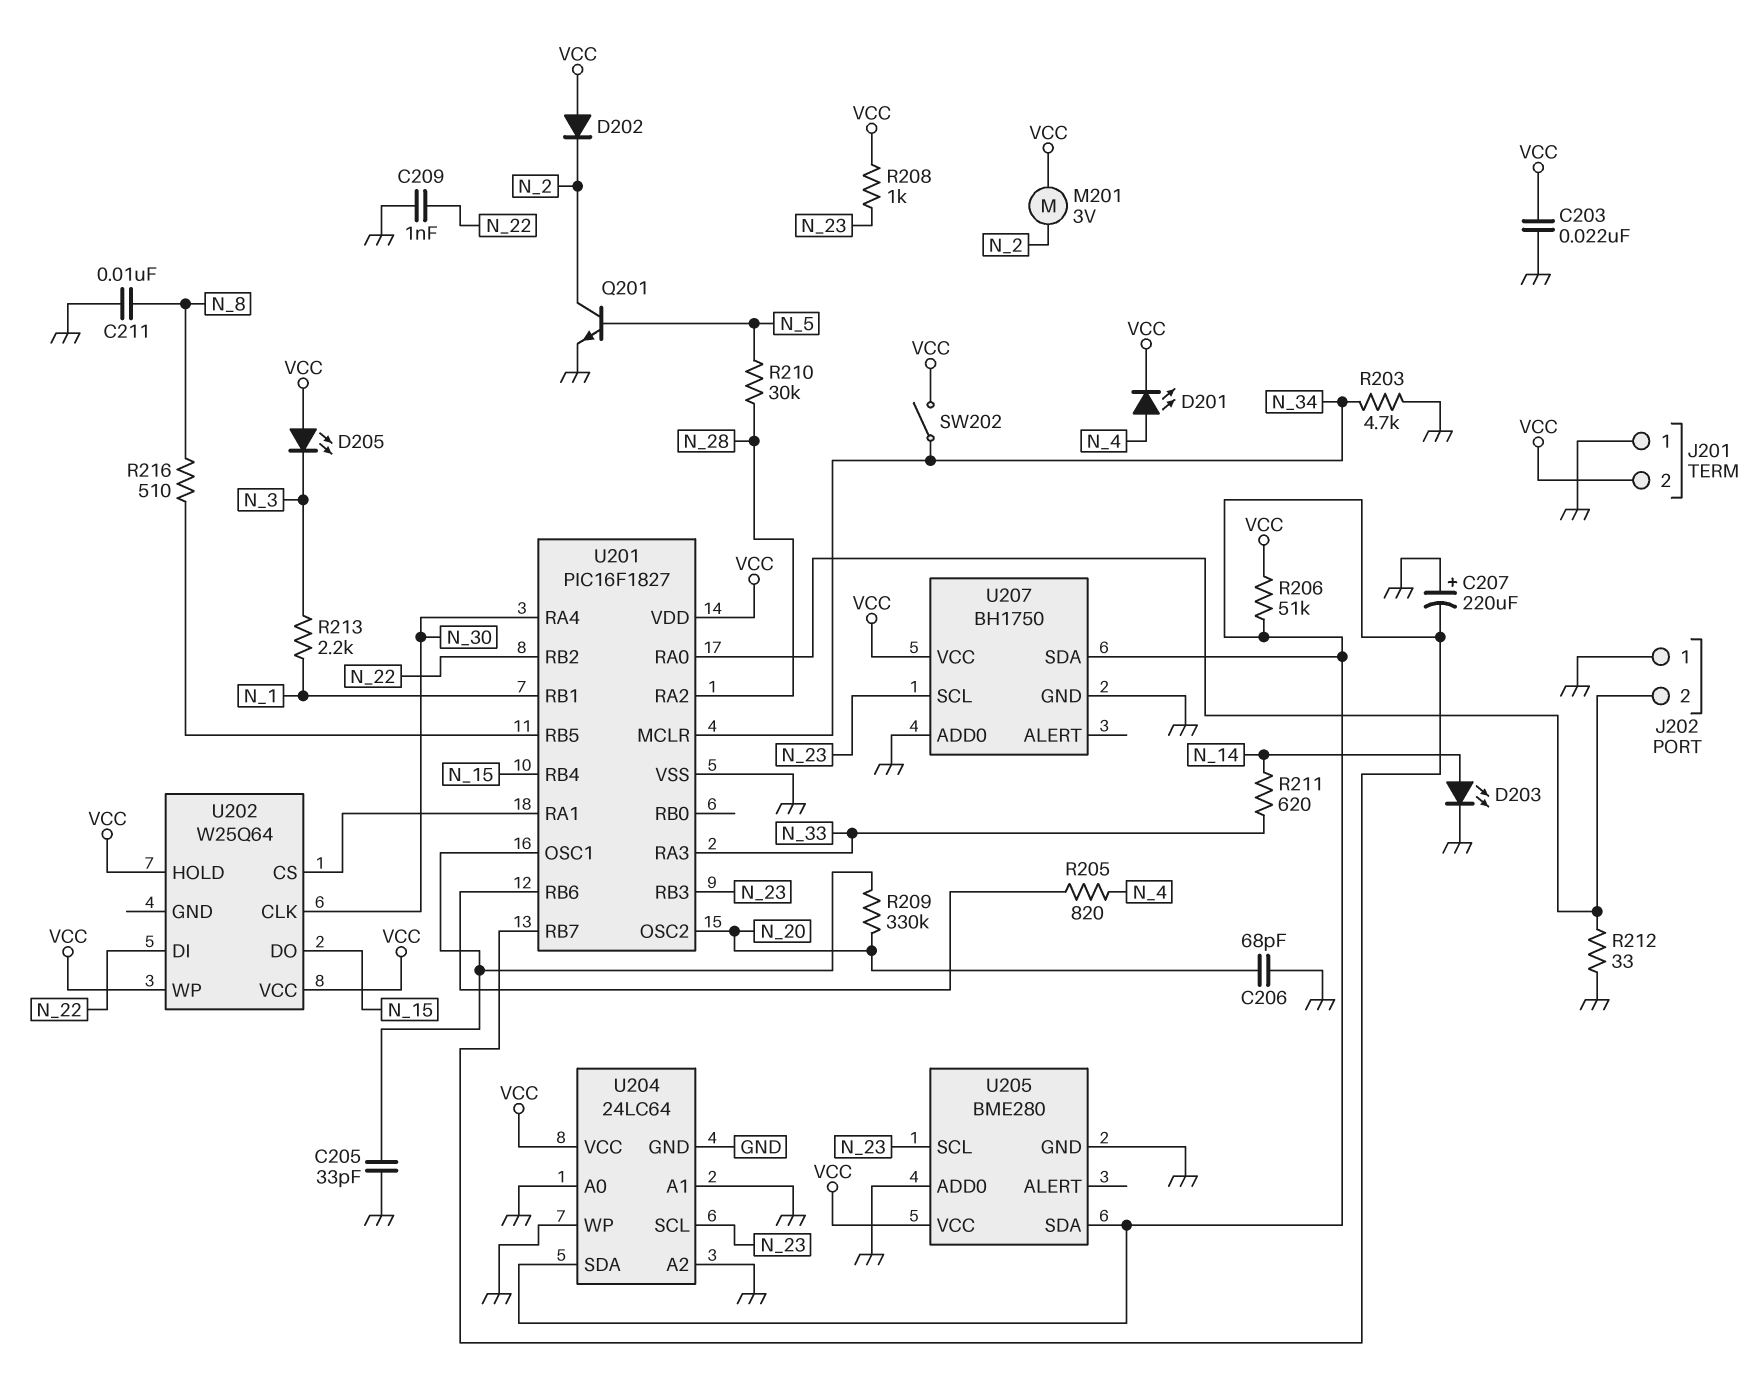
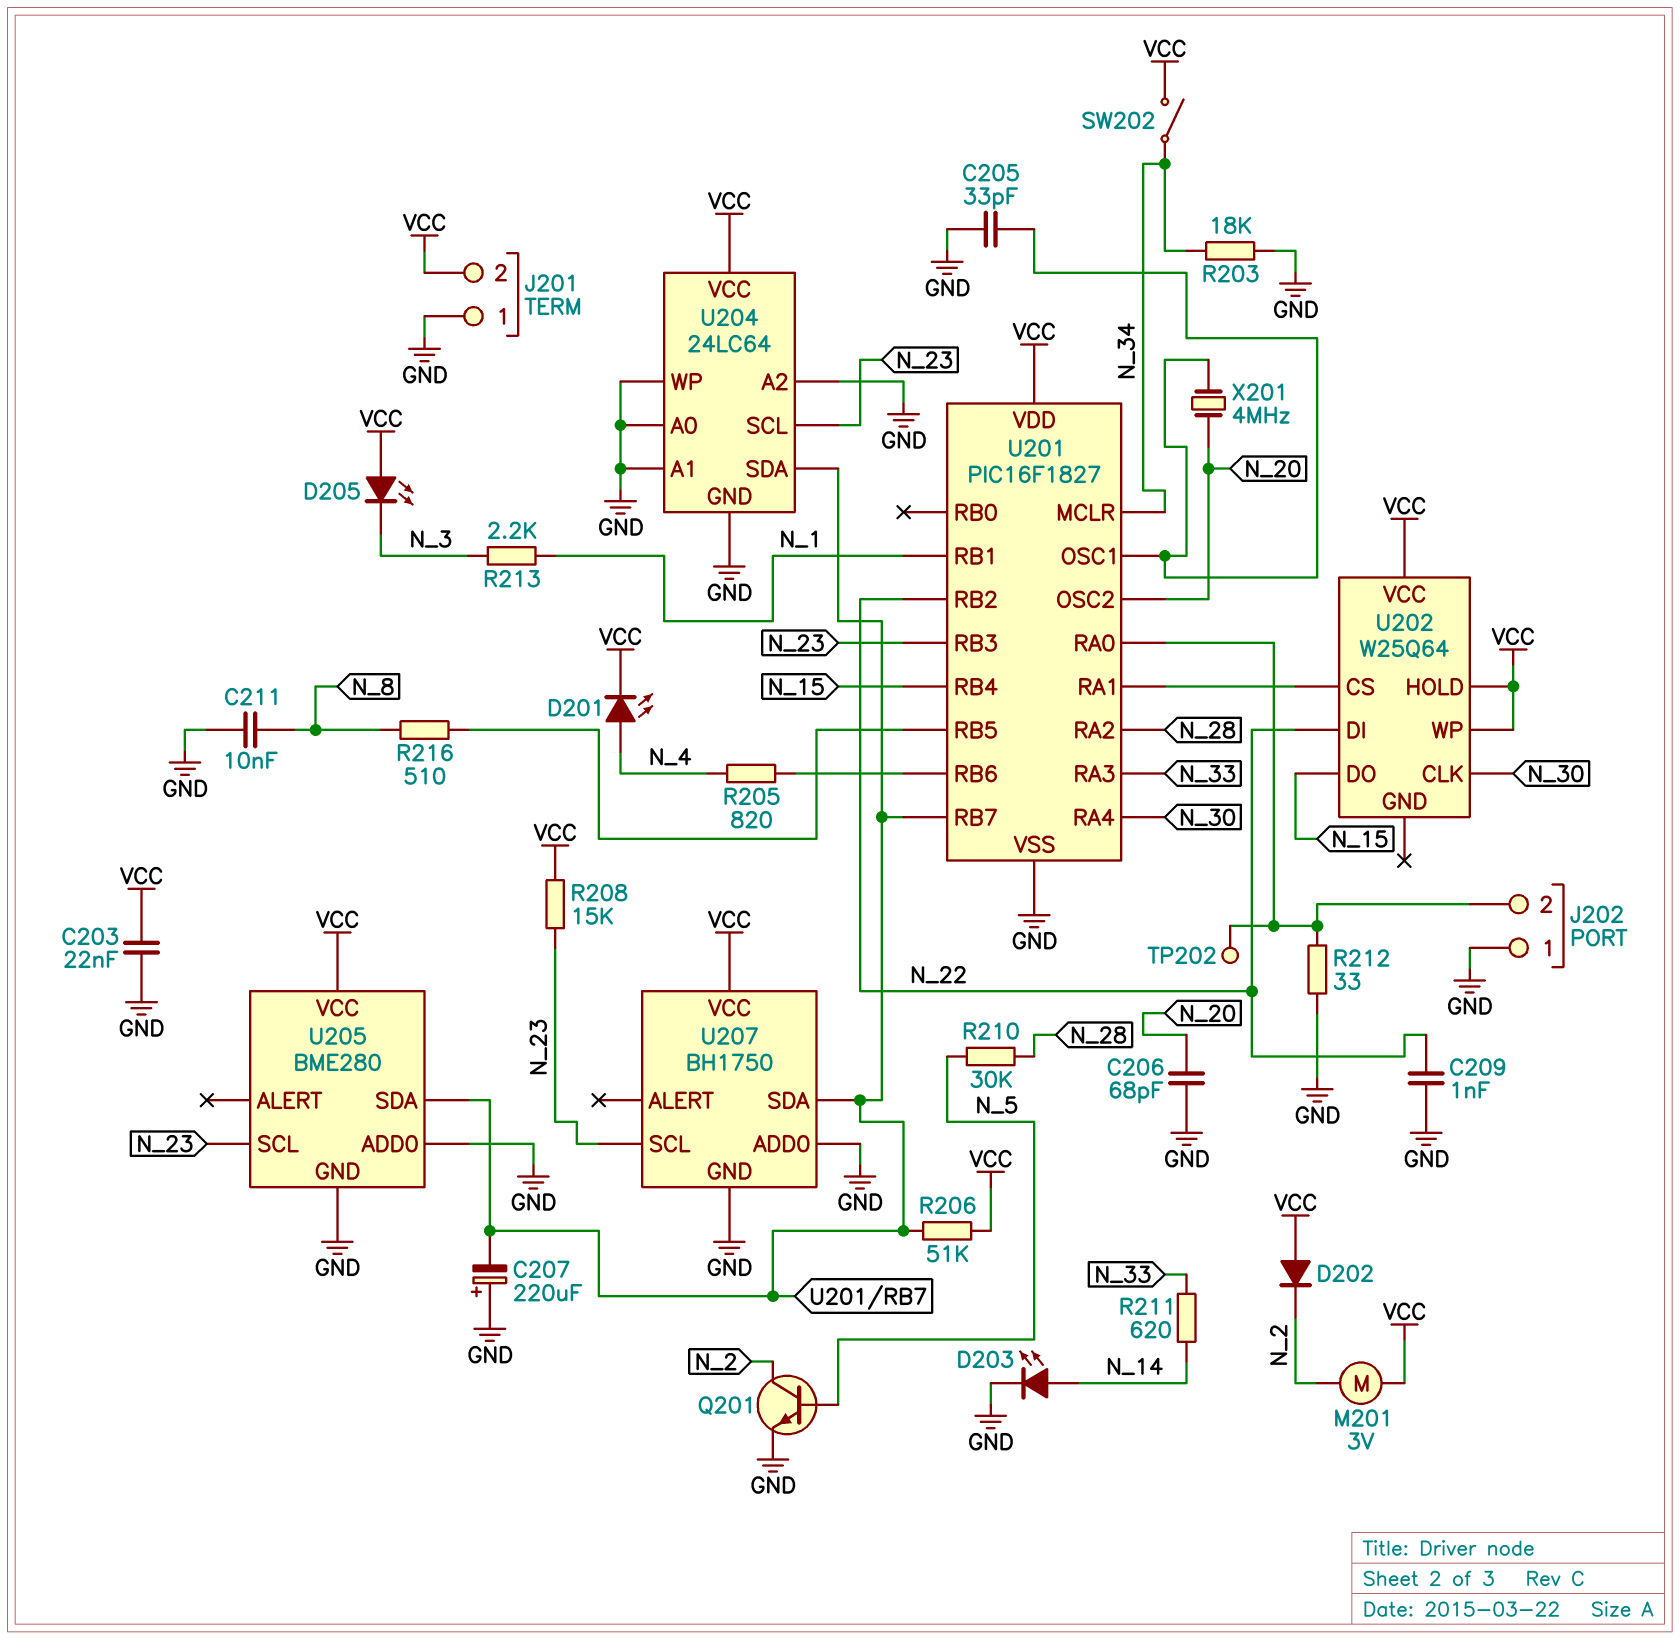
R203: 4.7k (GND, N_34) -> 18k (GND, N_34)
R208: 1k (N_23, VCC) -> 15k (N_23, VCC)
R209: 330k (N_20, U201/OSC1) -> none
TP202: none -> test point (J202/2)
X201: none -> 4MHz (N_20, U201/OSC1)

